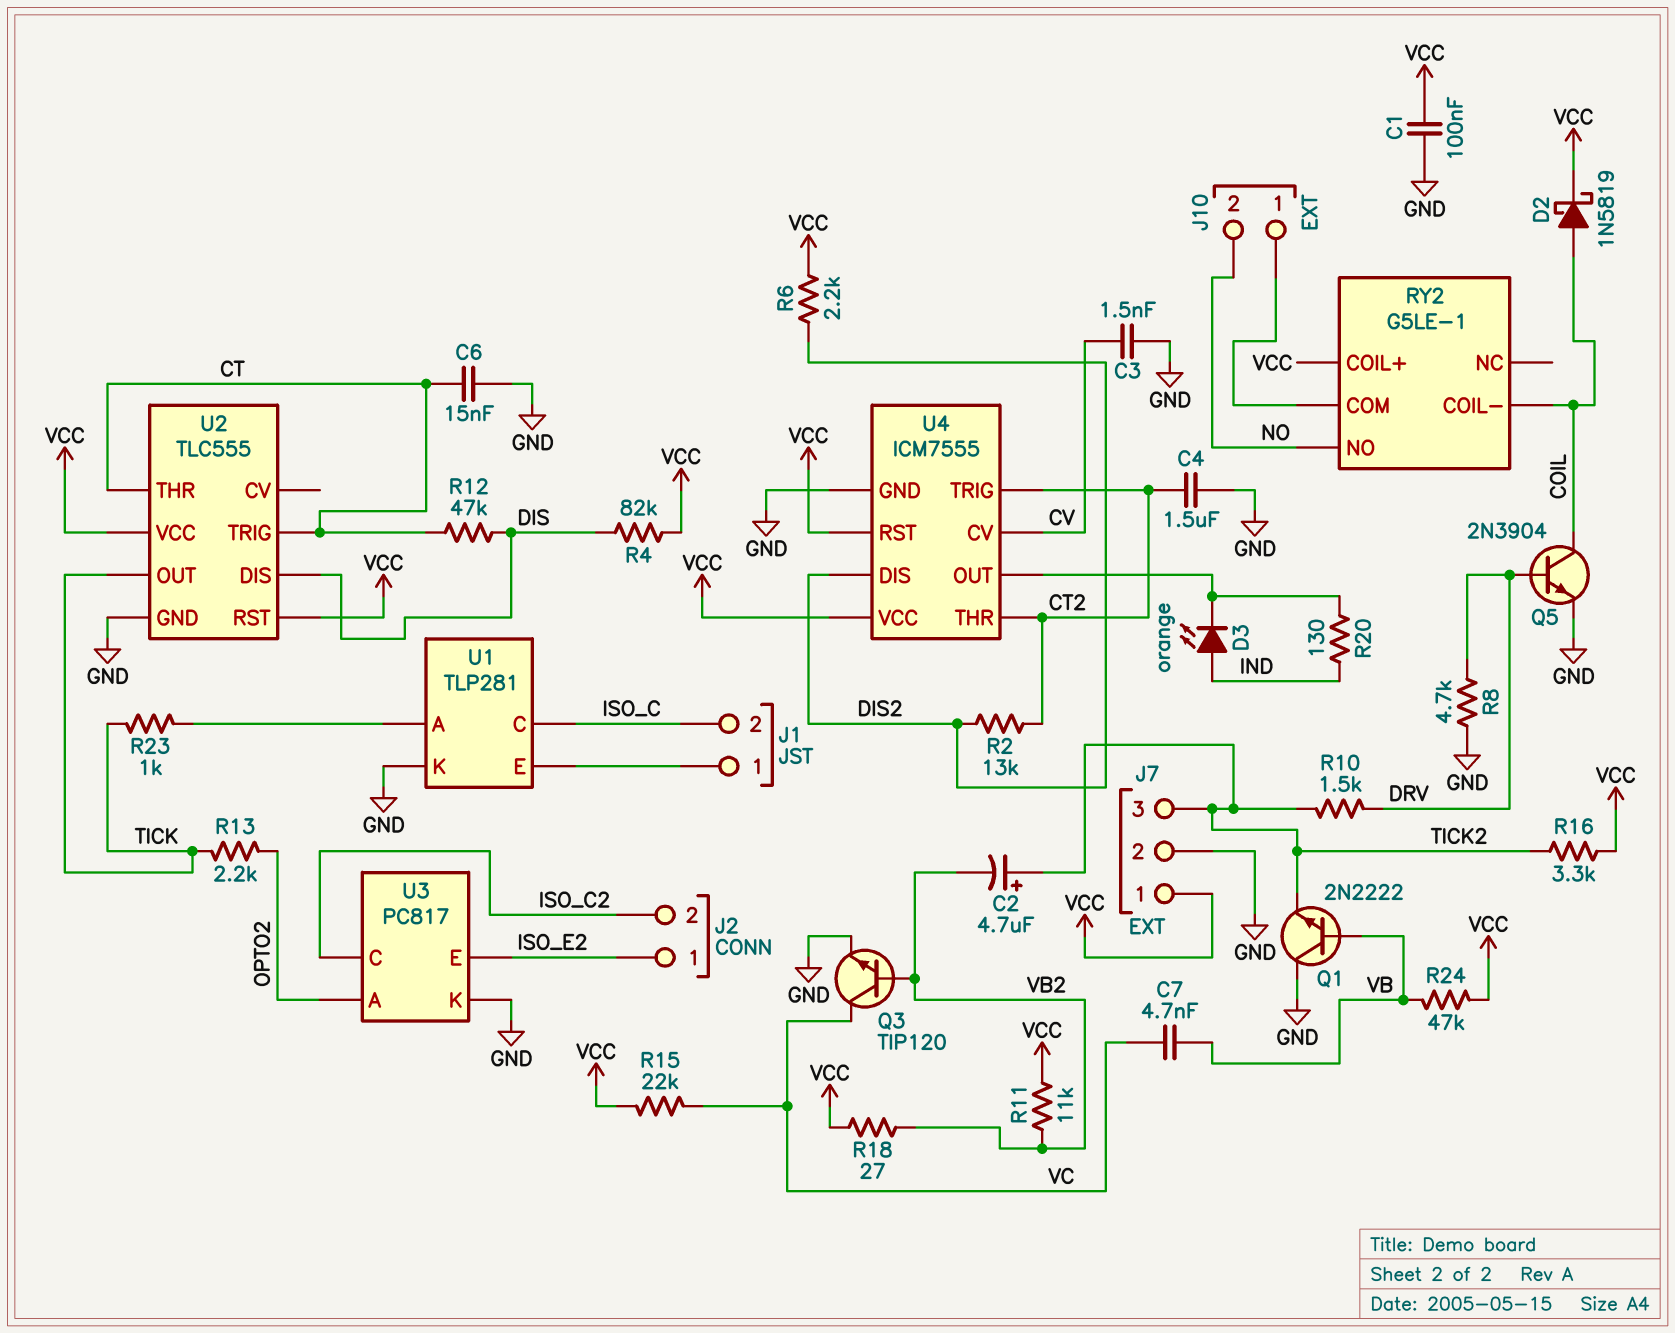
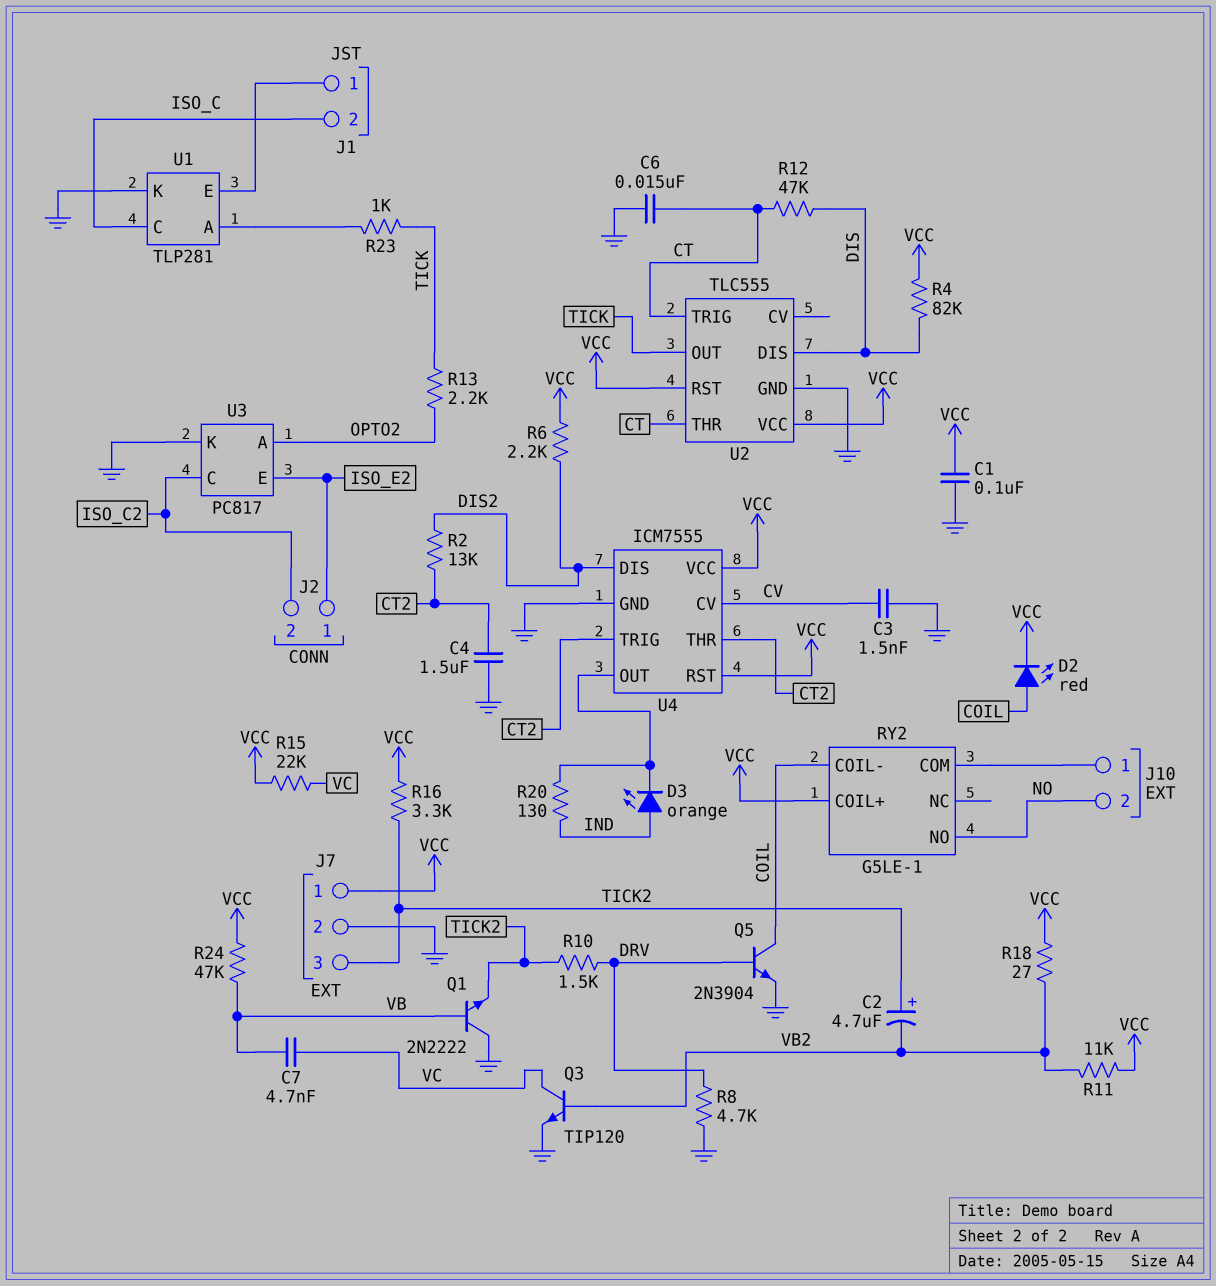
D2: schottky 1N5819 (A COIL, K VCC) -> LED red (A COIL, K VCC)

